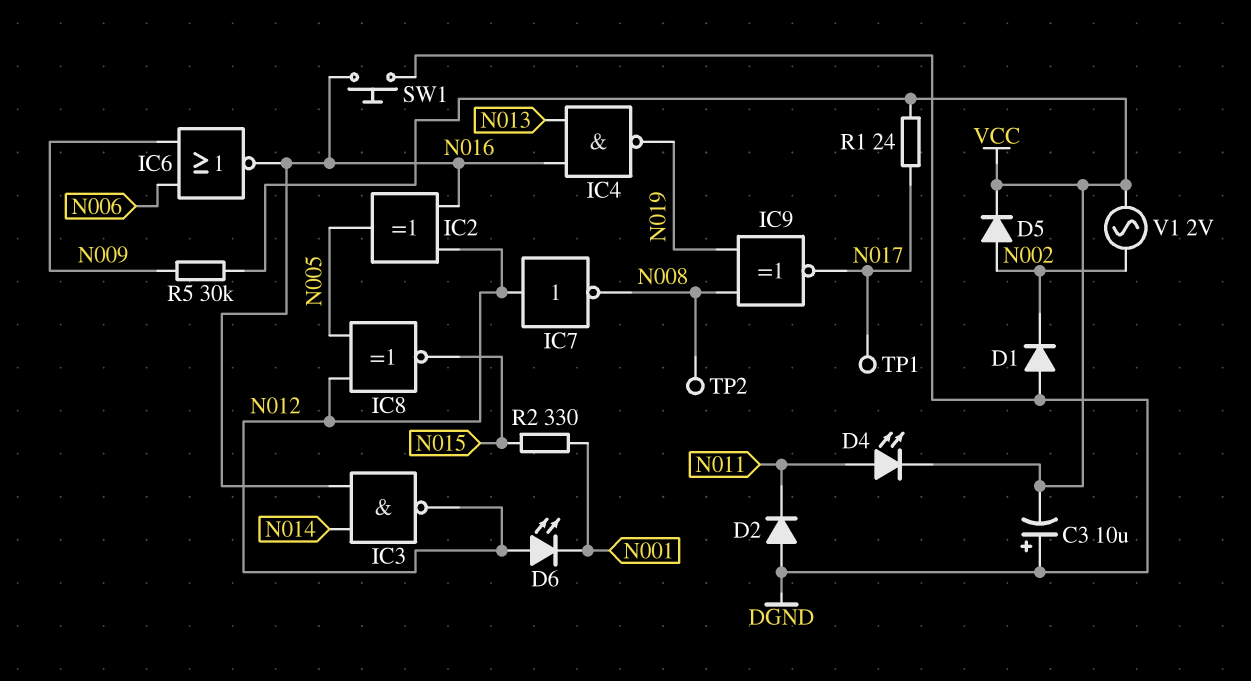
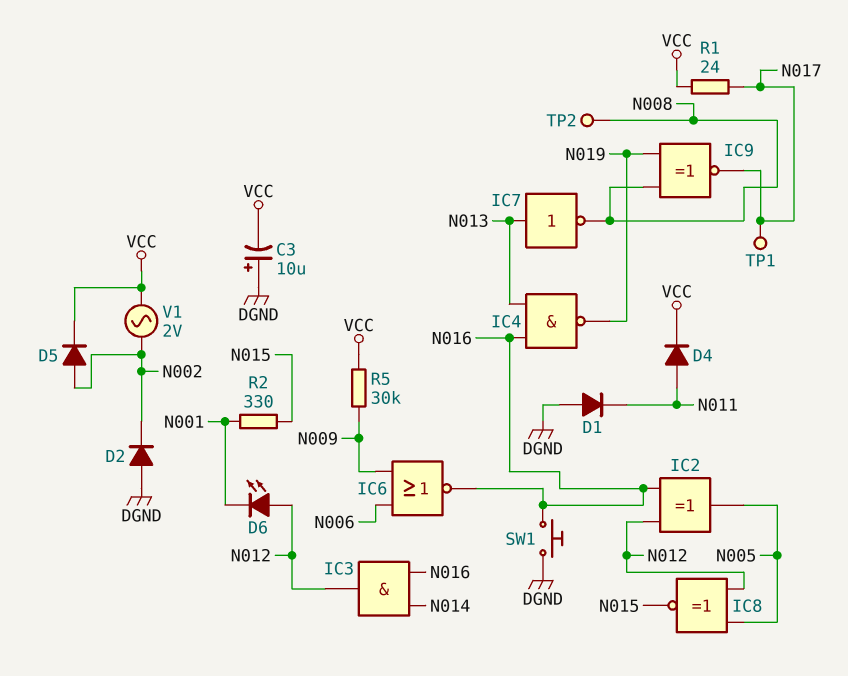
D1: diode (A DGND, K N002) -> diode (A DGND, K N011)
D2: diode (A DGND, K N011) -> diode (A DGND, K N002)
D4: LED (A N011, K VCC) -> diode (A N011, K VCC)
IC3: NAND (in N014, in N016, out N012) -> AND (in N014, in N016, out N012)
IC7: NOT (in N012, out N008) -> NOT (in N013, out N008)

